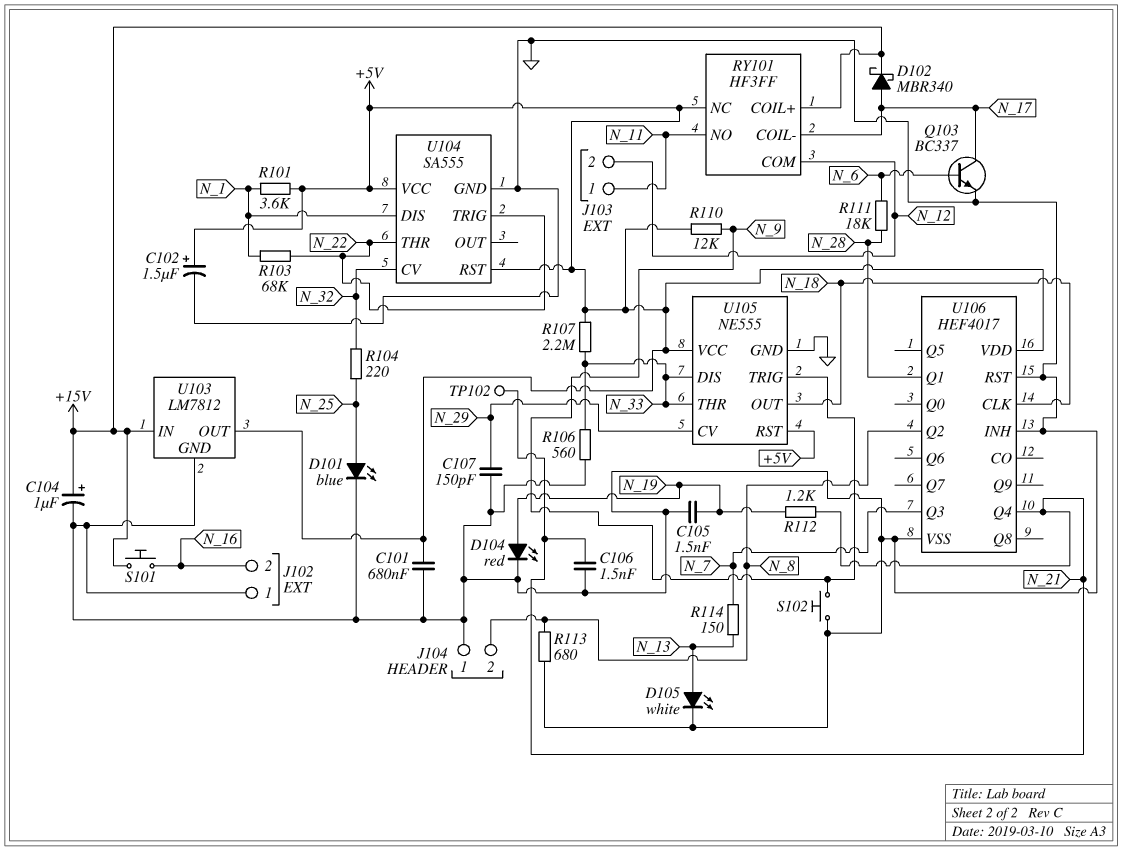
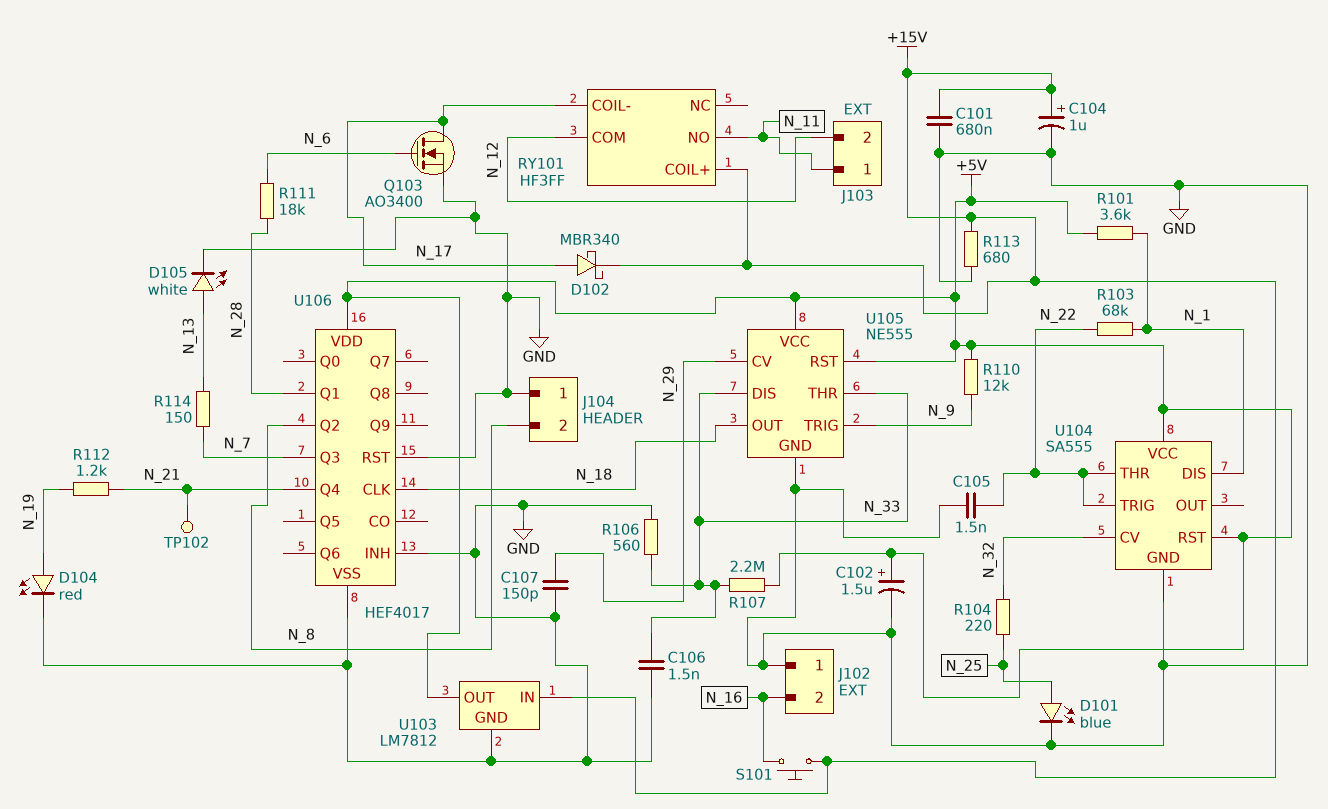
C101: 680nF (+5V, GND) -> 680nF (+15V, GND)
C105: 1.5nF (GND, N_19) -> 1.5nF (GND, N_22)
C106: 1.5nF (GND, N_21) -> 1.5nF (GND, N_33)
Q103: NPN BC337 (B N_6, C N_17, E GND) -> NMOS AO3400 (G N_6, D N_17, S GND)
R113: 680 (GND, N_8) -> 680 (+15V, GND)
RY101 pin NC: +5V -> none
S102: button (GND, N_9) -> none

